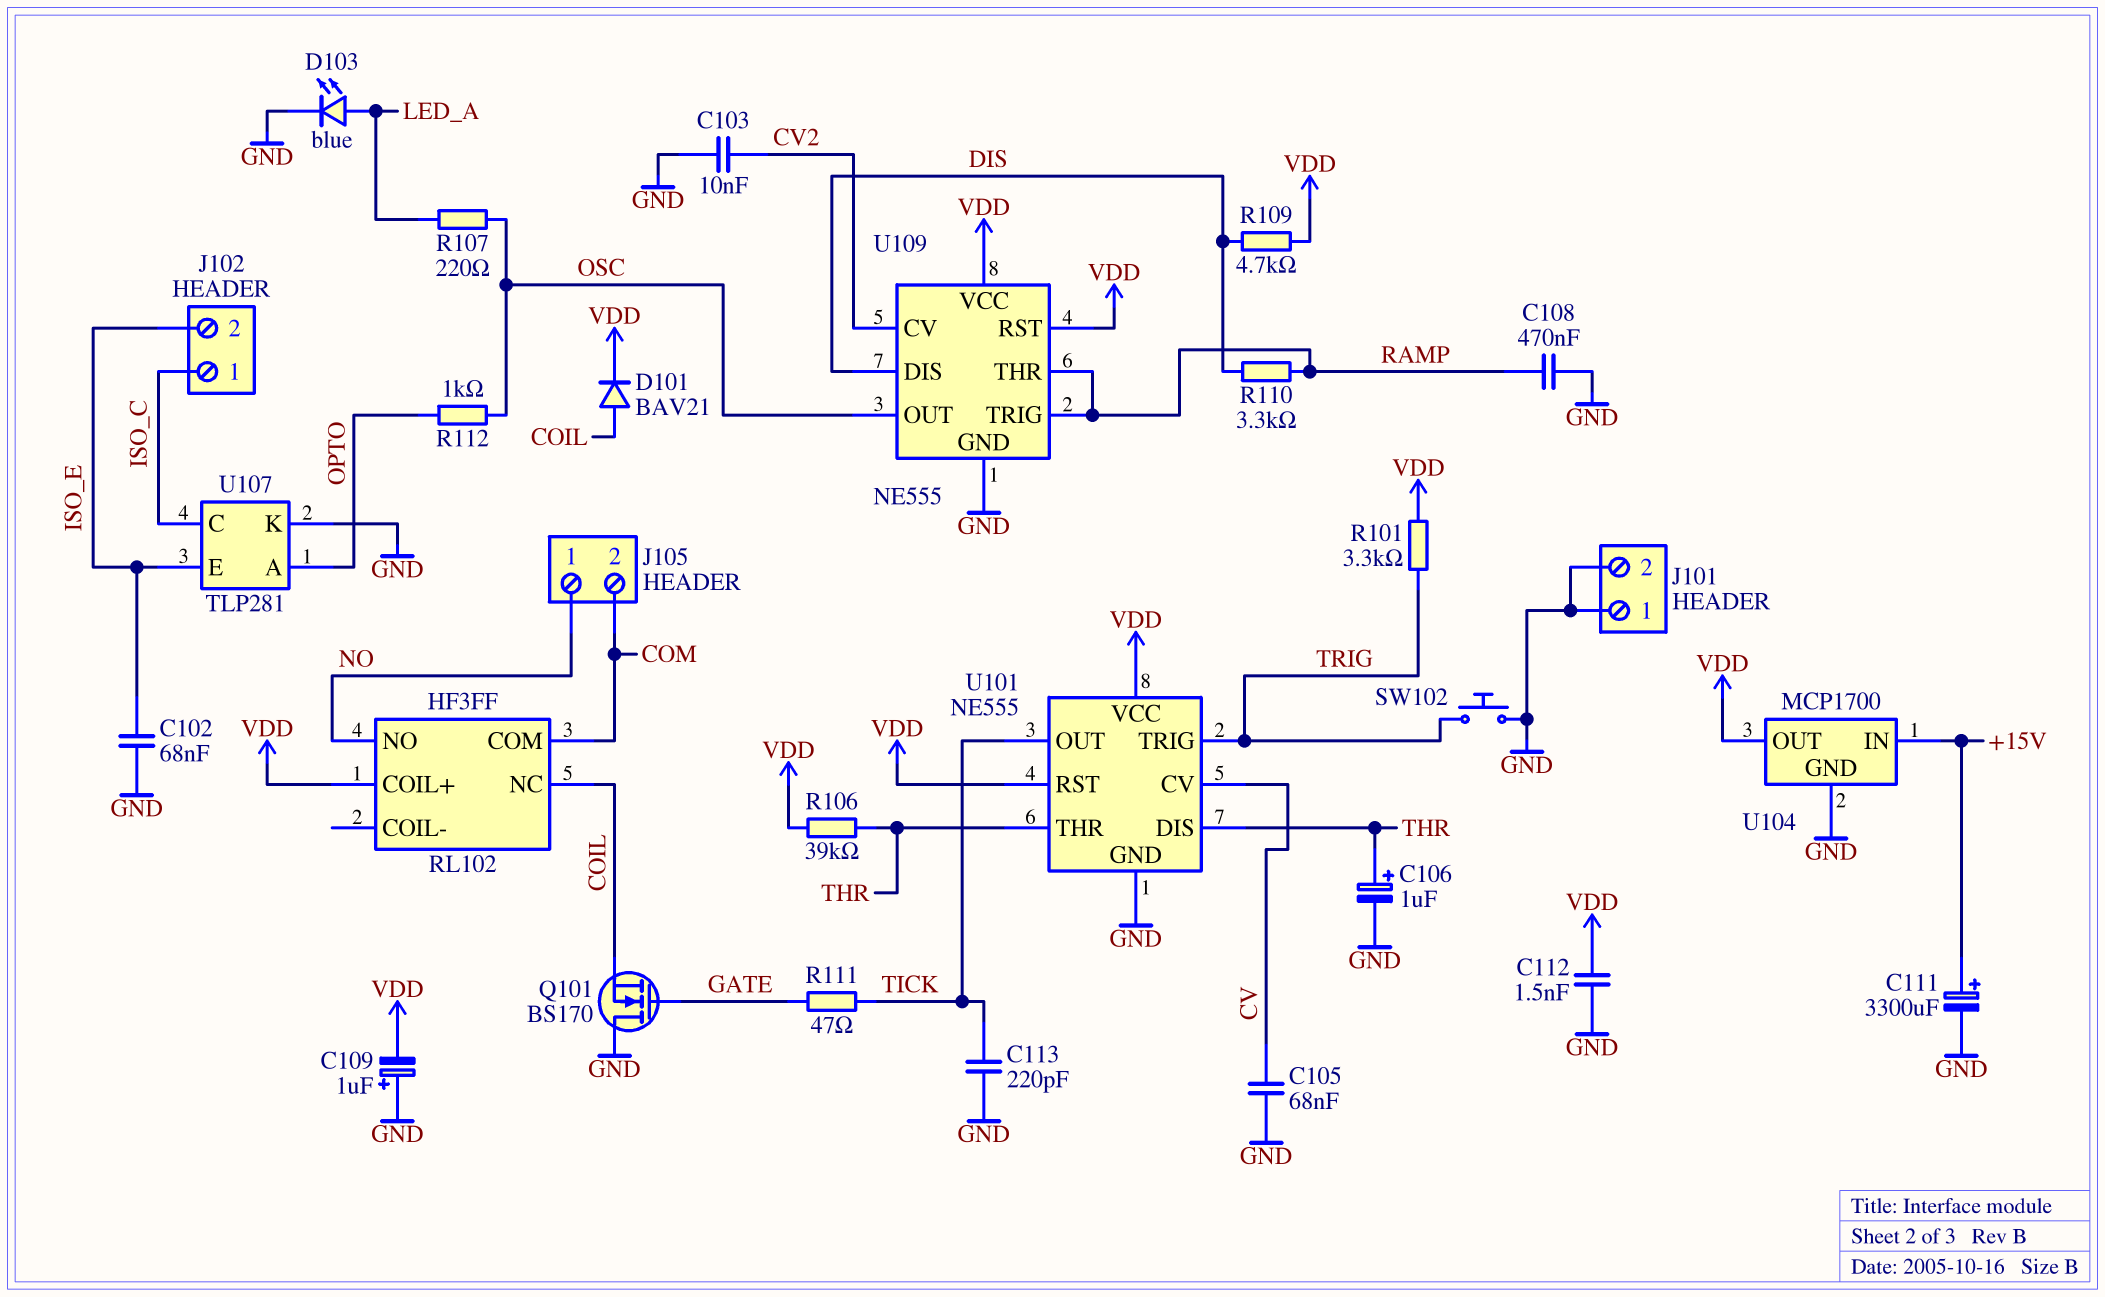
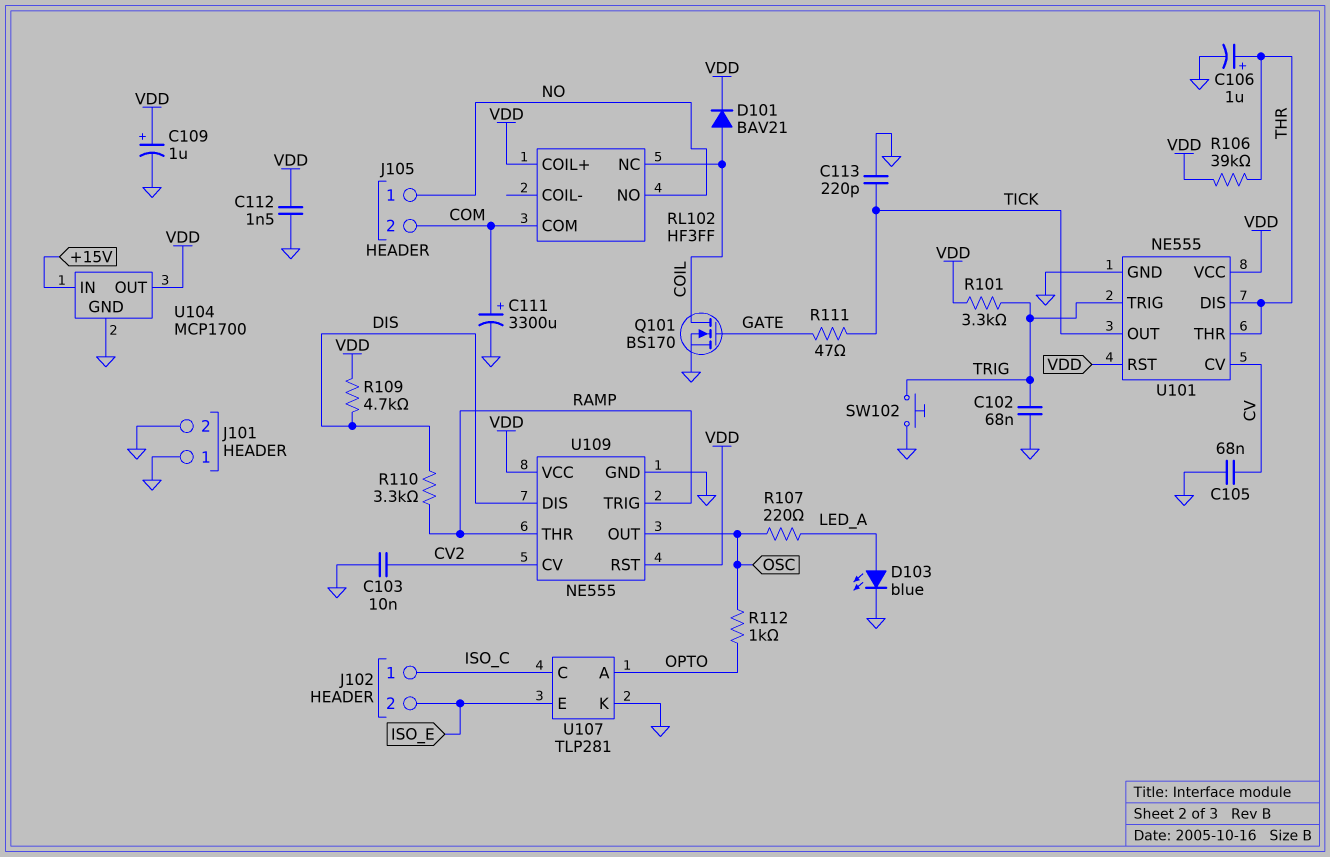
C102: 68nF (GND, ISO_E) -> 68nF (GND, TRIG)
C108: 470nF (GND, RAMP) -> none
C109: 1uF (plus GND, minus VDD) -> 1uF (plus VDD, minus GND)
C111: 3300uF (plus +15V, minus GND) -> 3300uF (plus COM, minus GND)
Q101: NMOS BS170 (G GATE, D GND, S COIL) -> NMOS BS170 (G GATE, D COIL, S GND)

